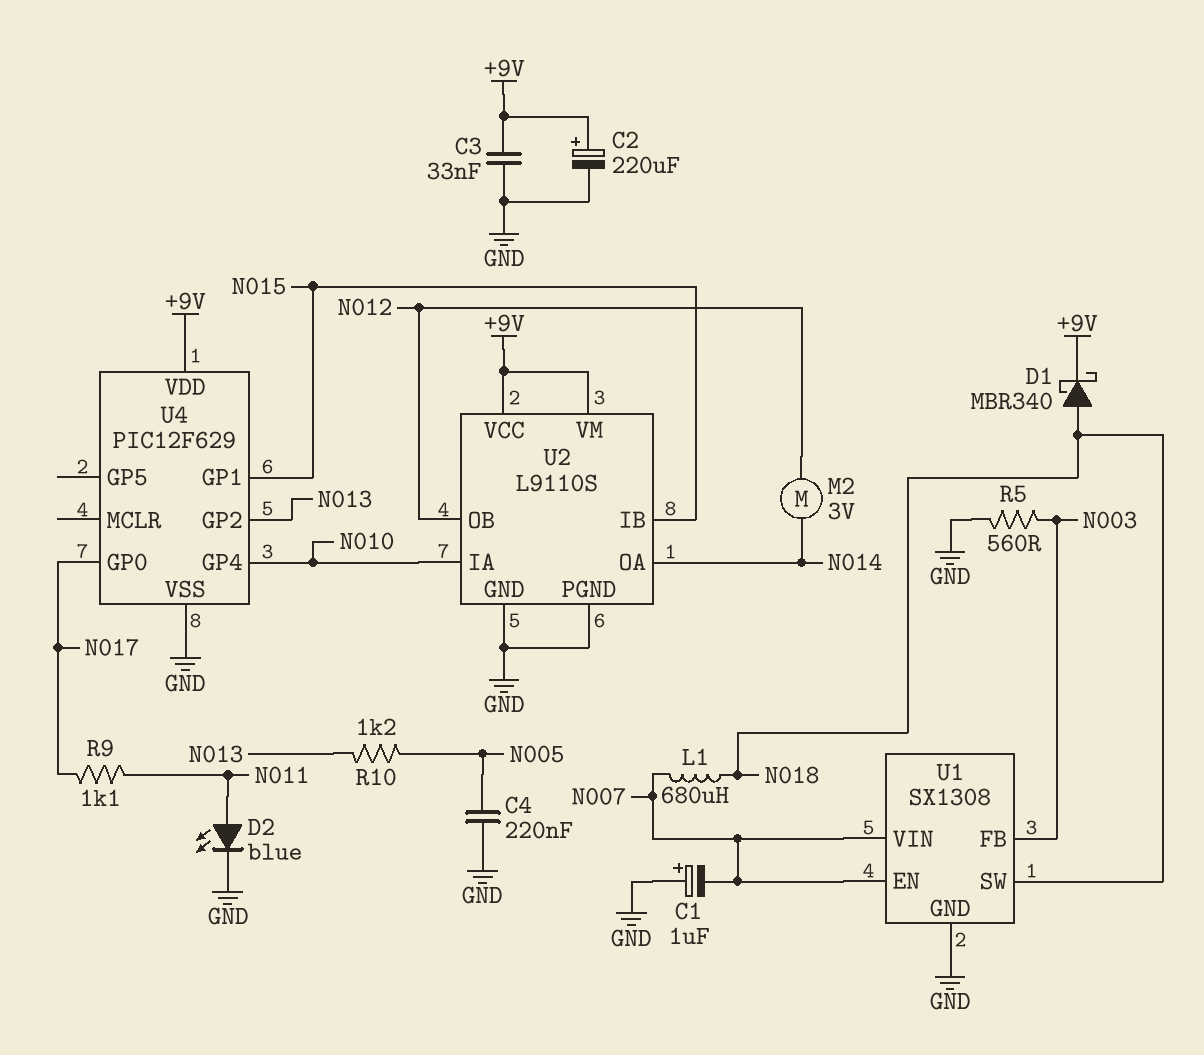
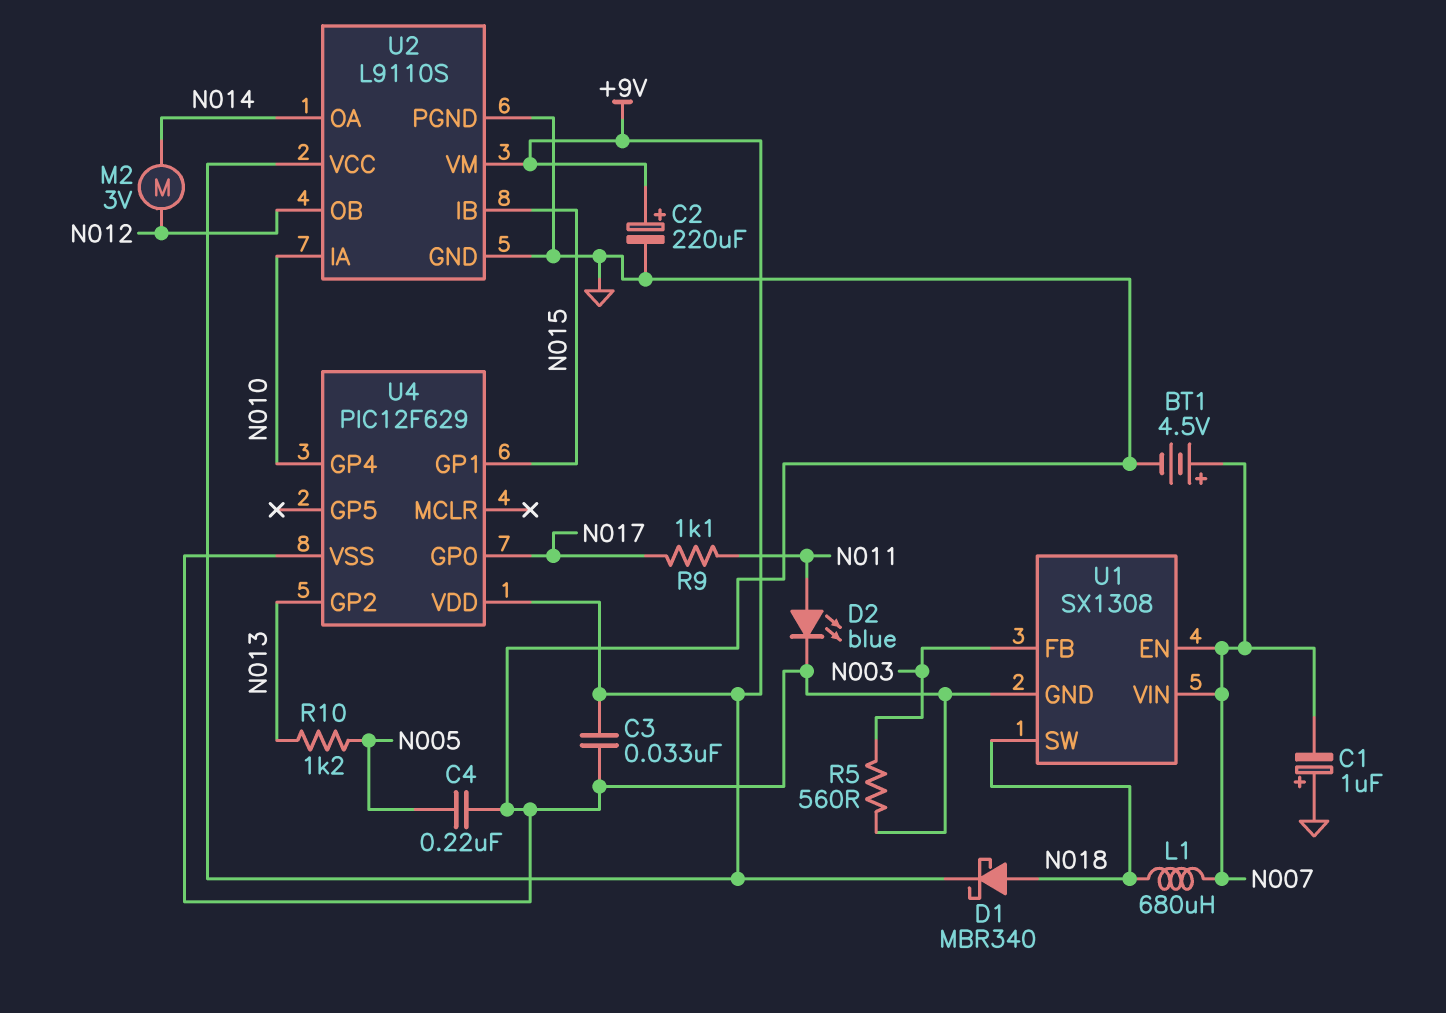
BT1: none -> 4.5V (plus N007, minus GND)

